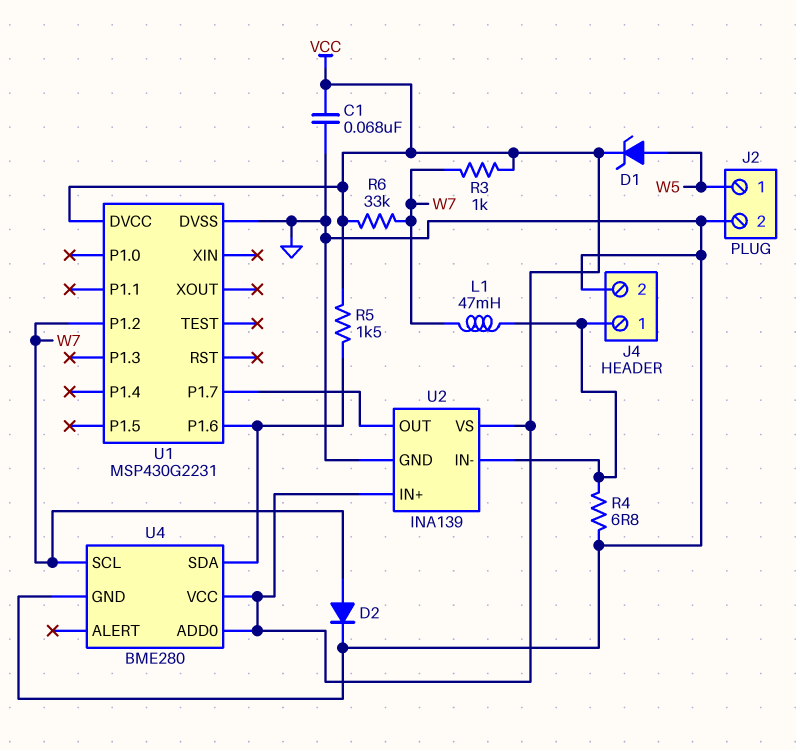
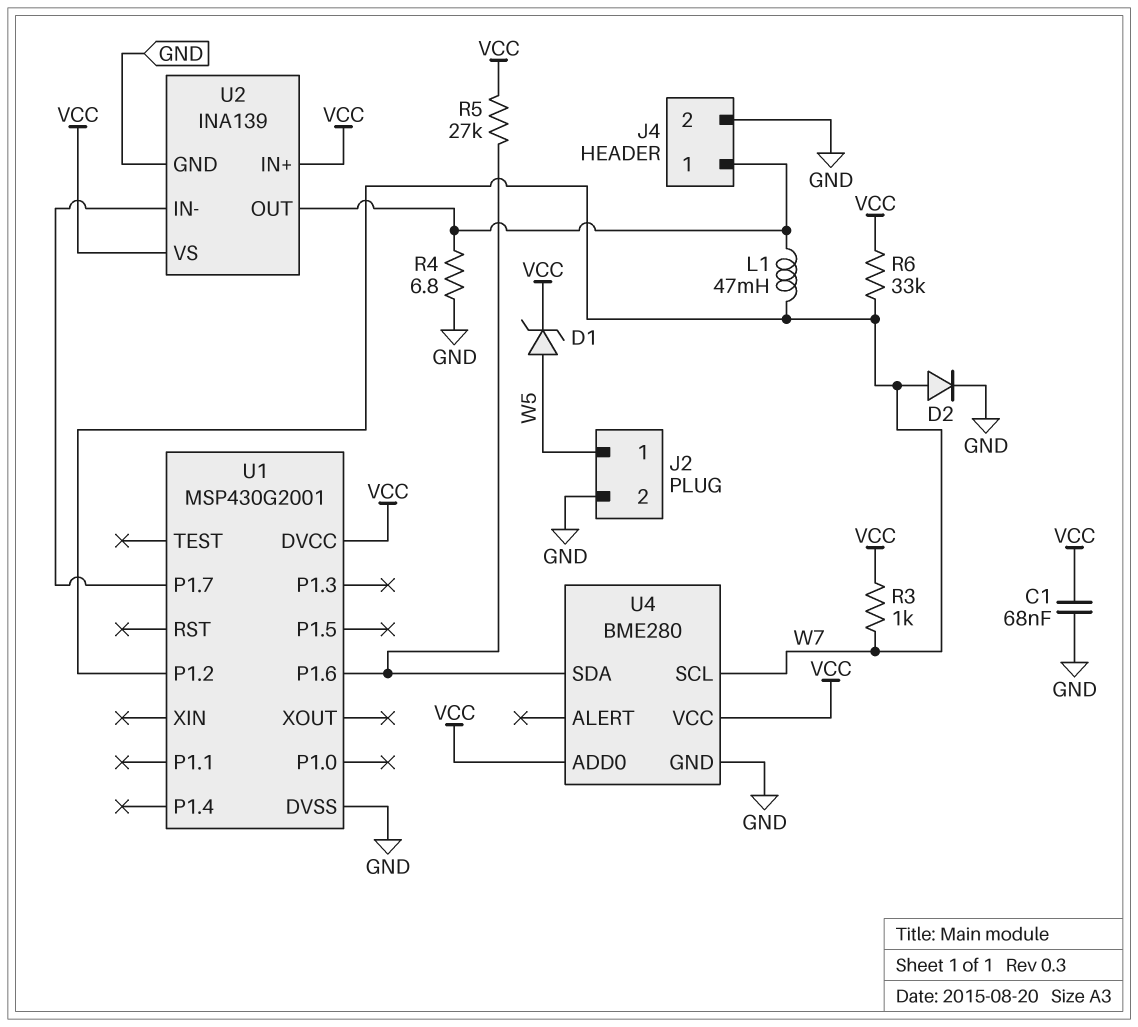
R5: 1.5k (U1/P1.6, VCC) -> 27k (U1/P1.6, VCC)
U1: MSP430G2231 -> MSP430G2001
U2 pin IN-: J4/1 -> U1/P1.7
U2 pin OUT: U1/P1.7 -> J4/1

